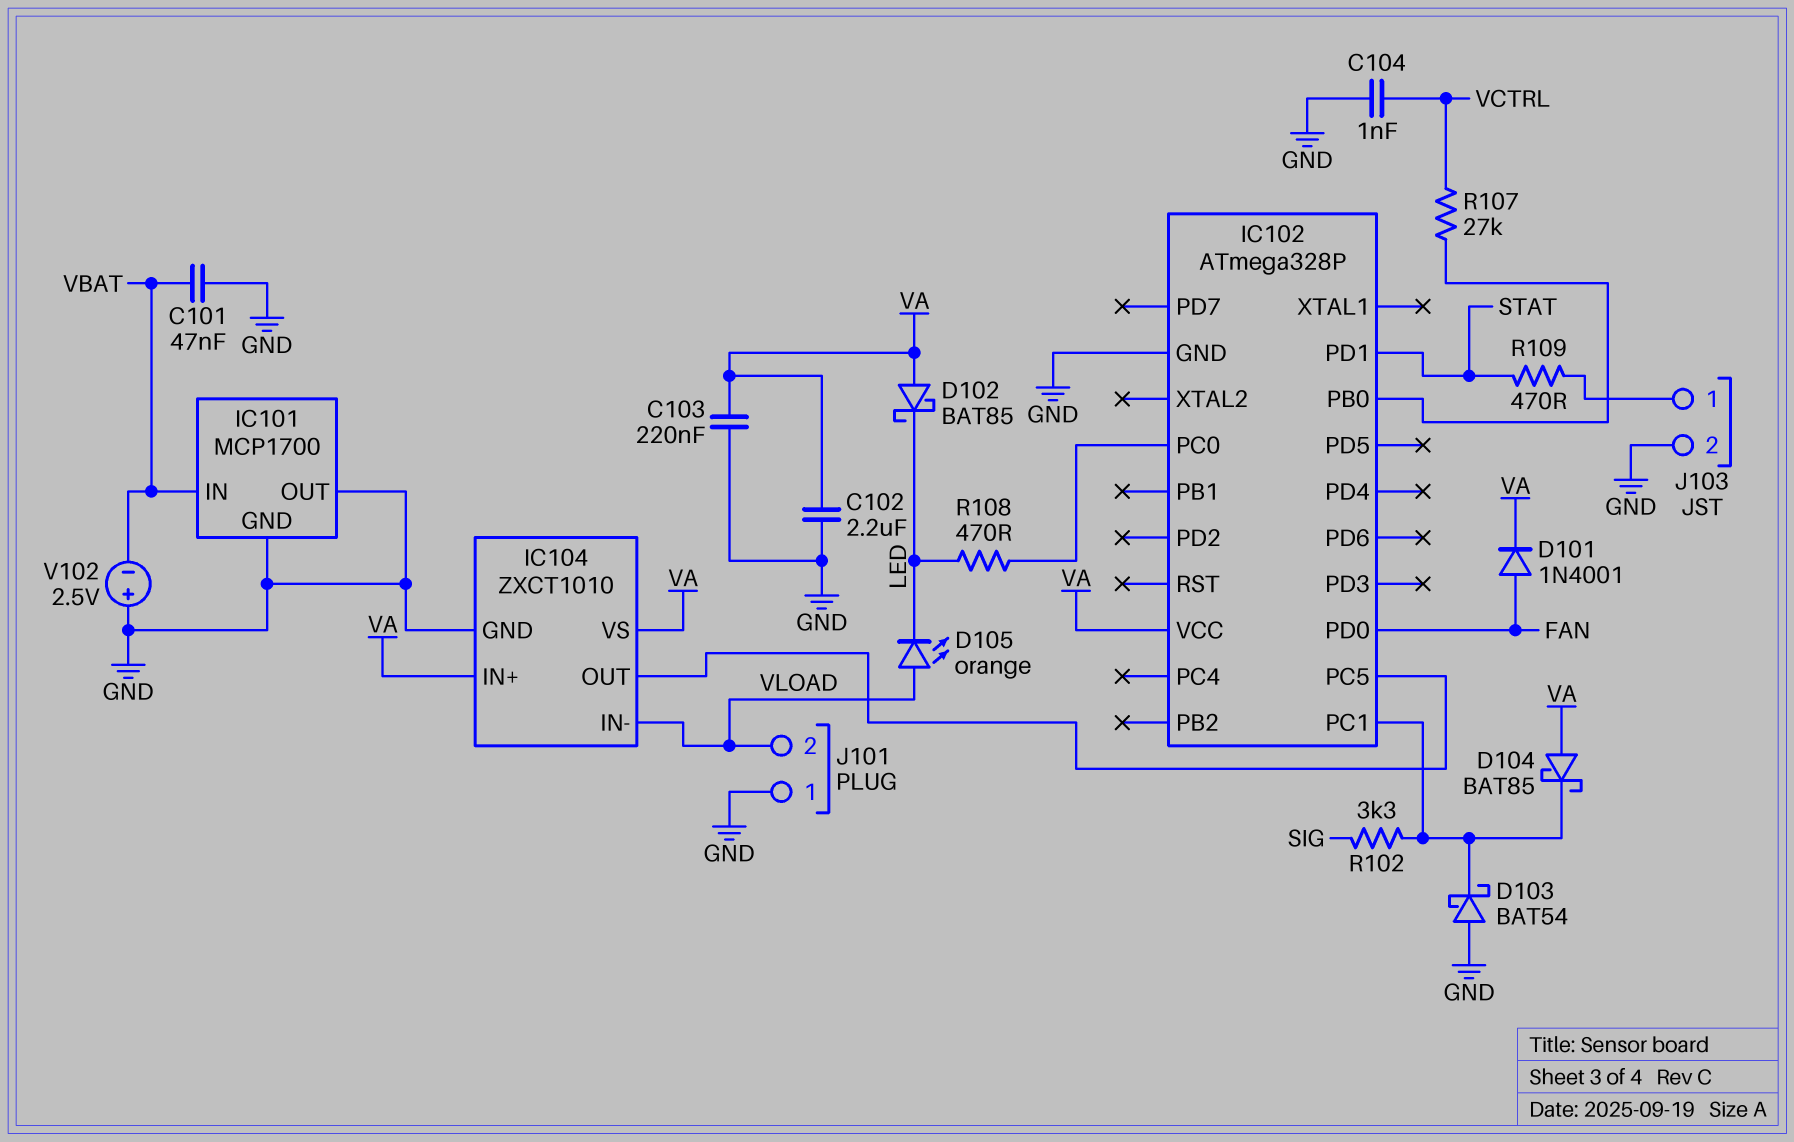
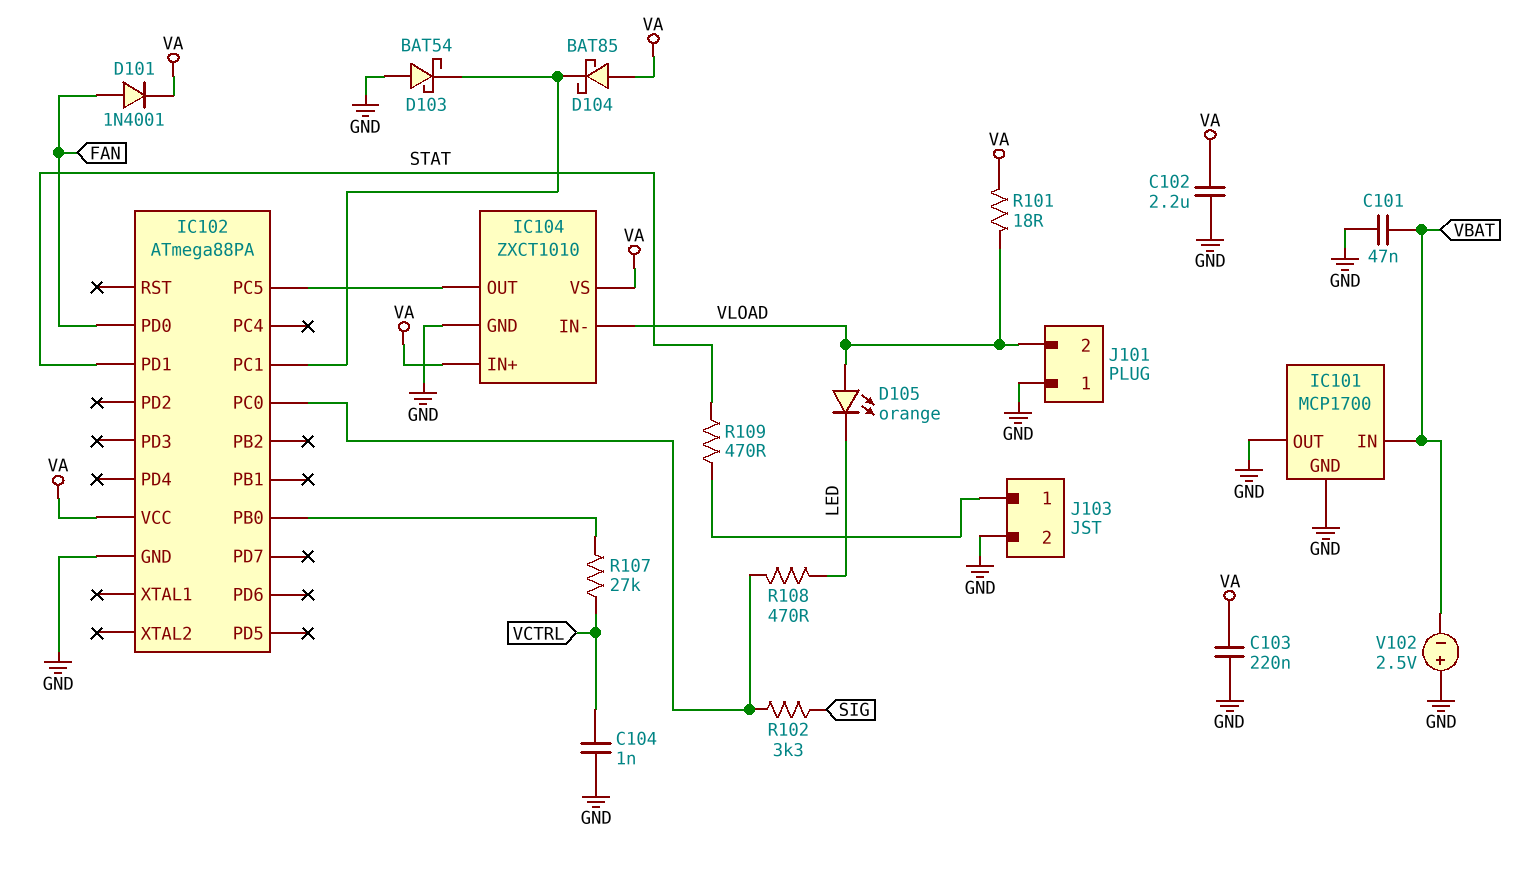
D102: schottky BAT85 (A VA, K LED) -> none
IC102: ATmega328P -> ATmega88PA
R101: none -> 18 (VA, VLOAD)
R102: 3.3k (IC102/PC1, SIG) -> 3.3k (IC102/PC0, SIG)

